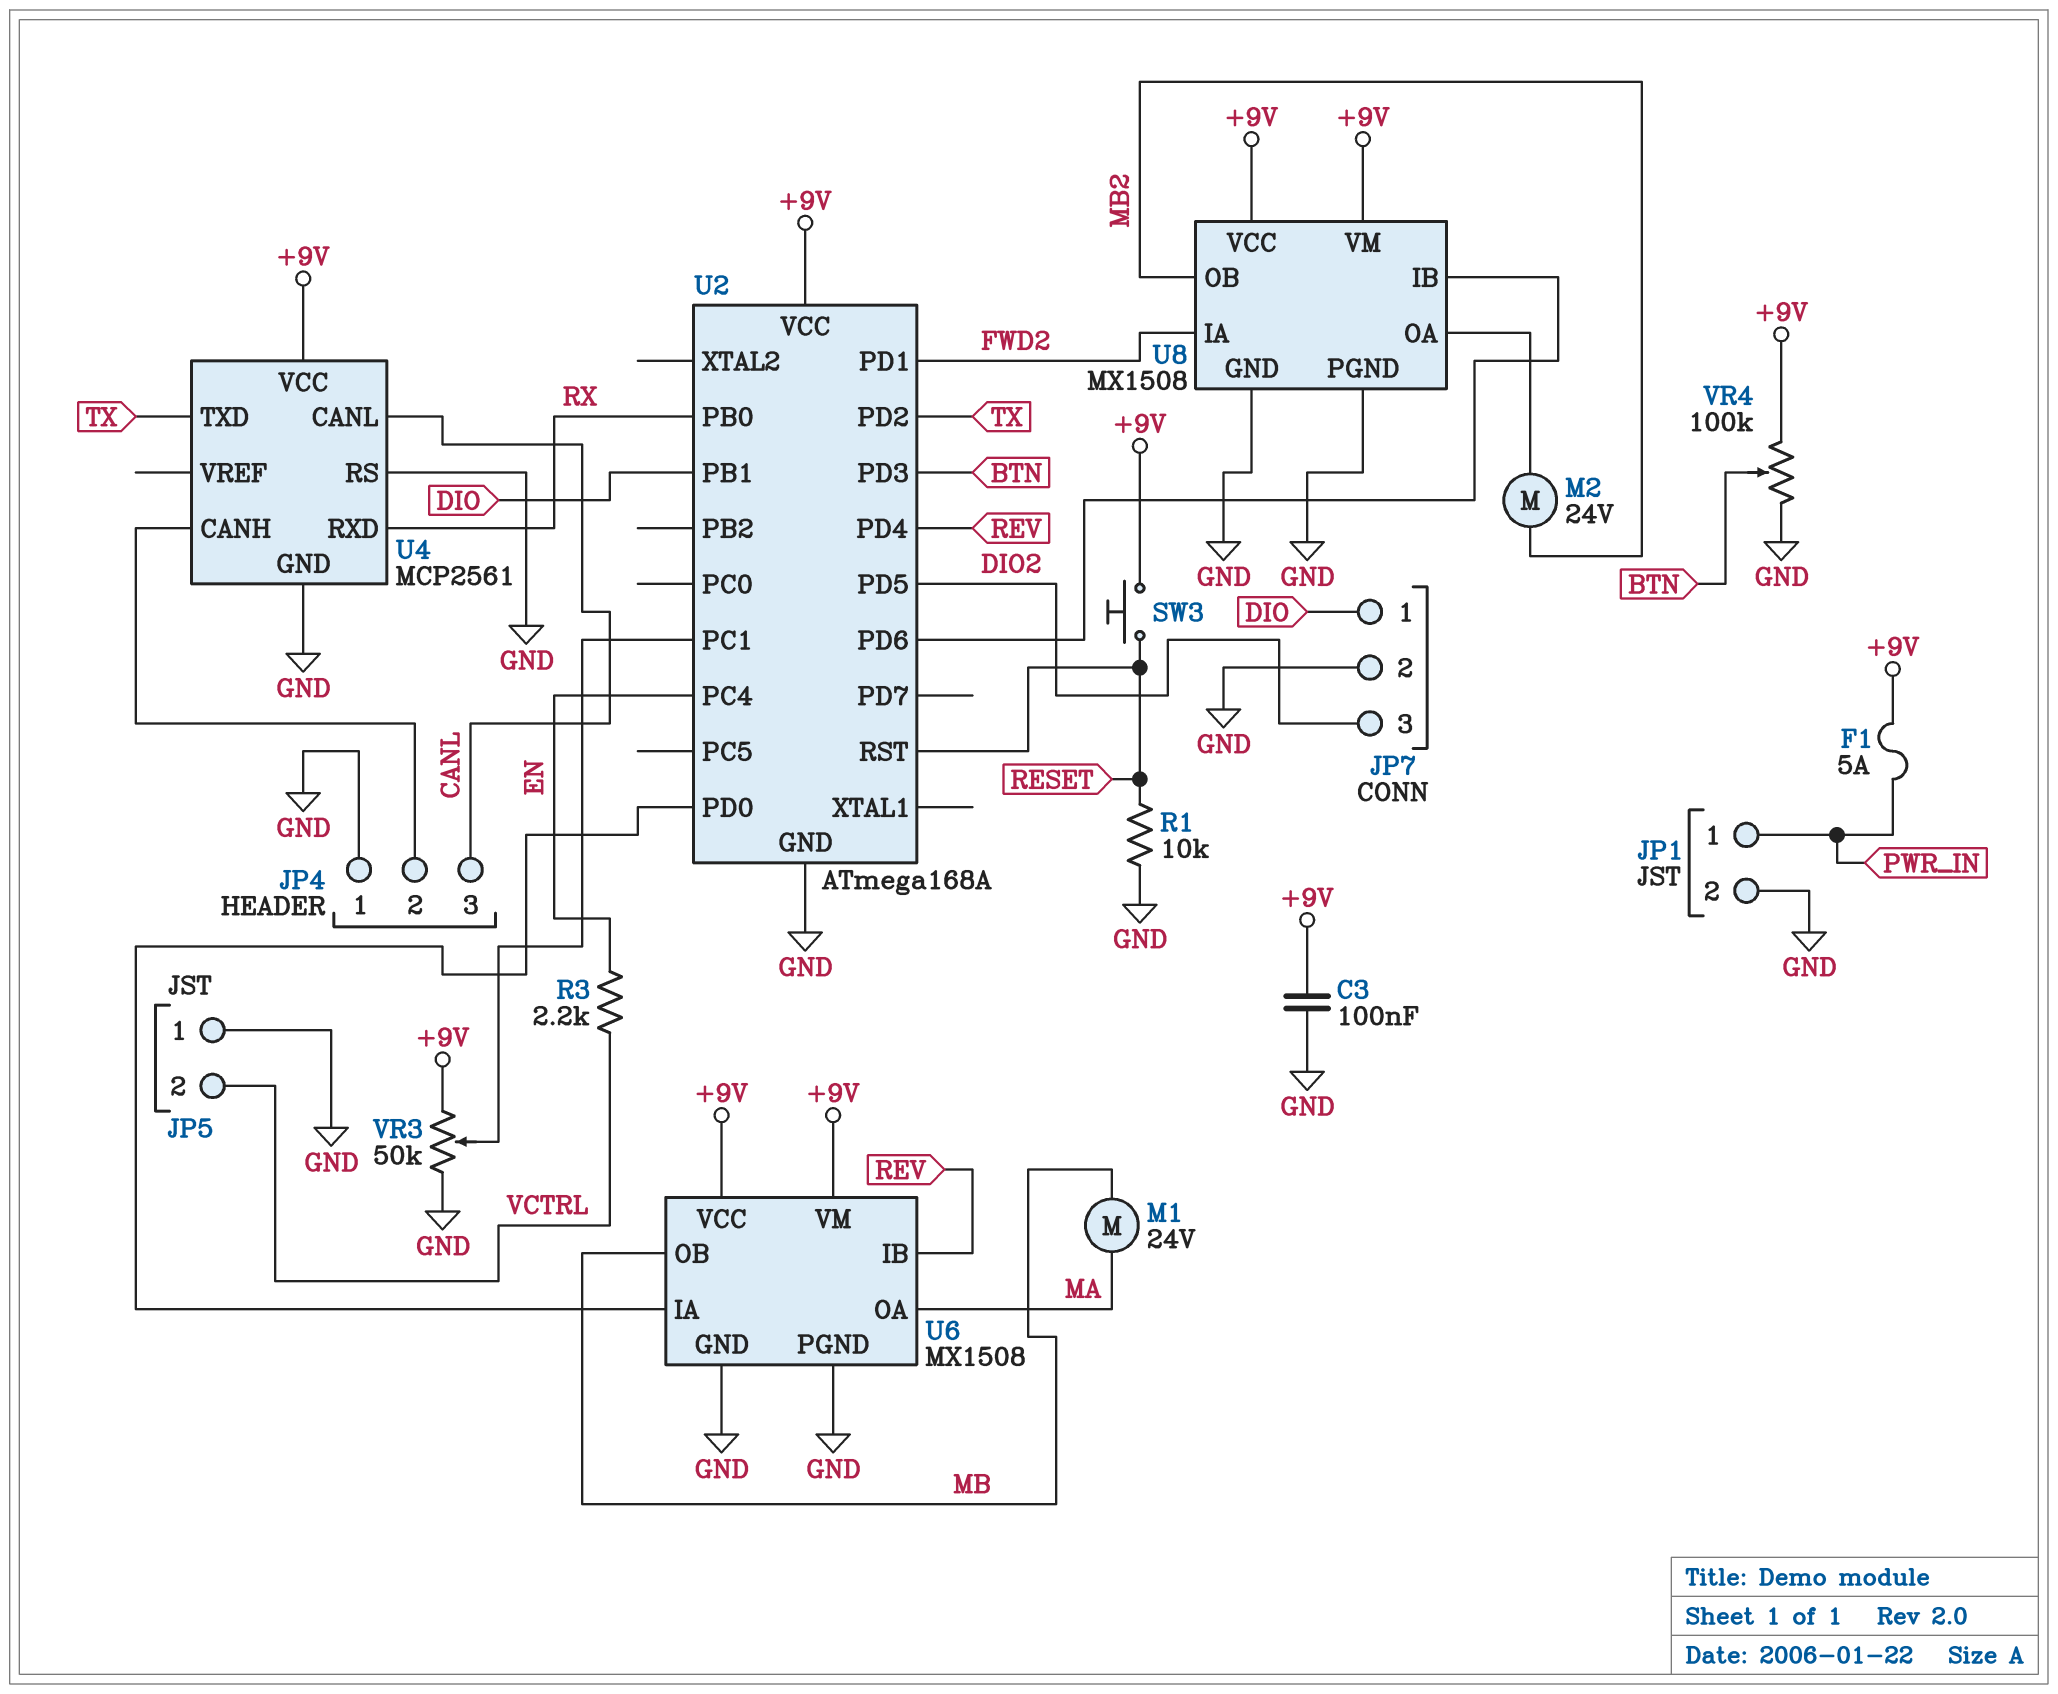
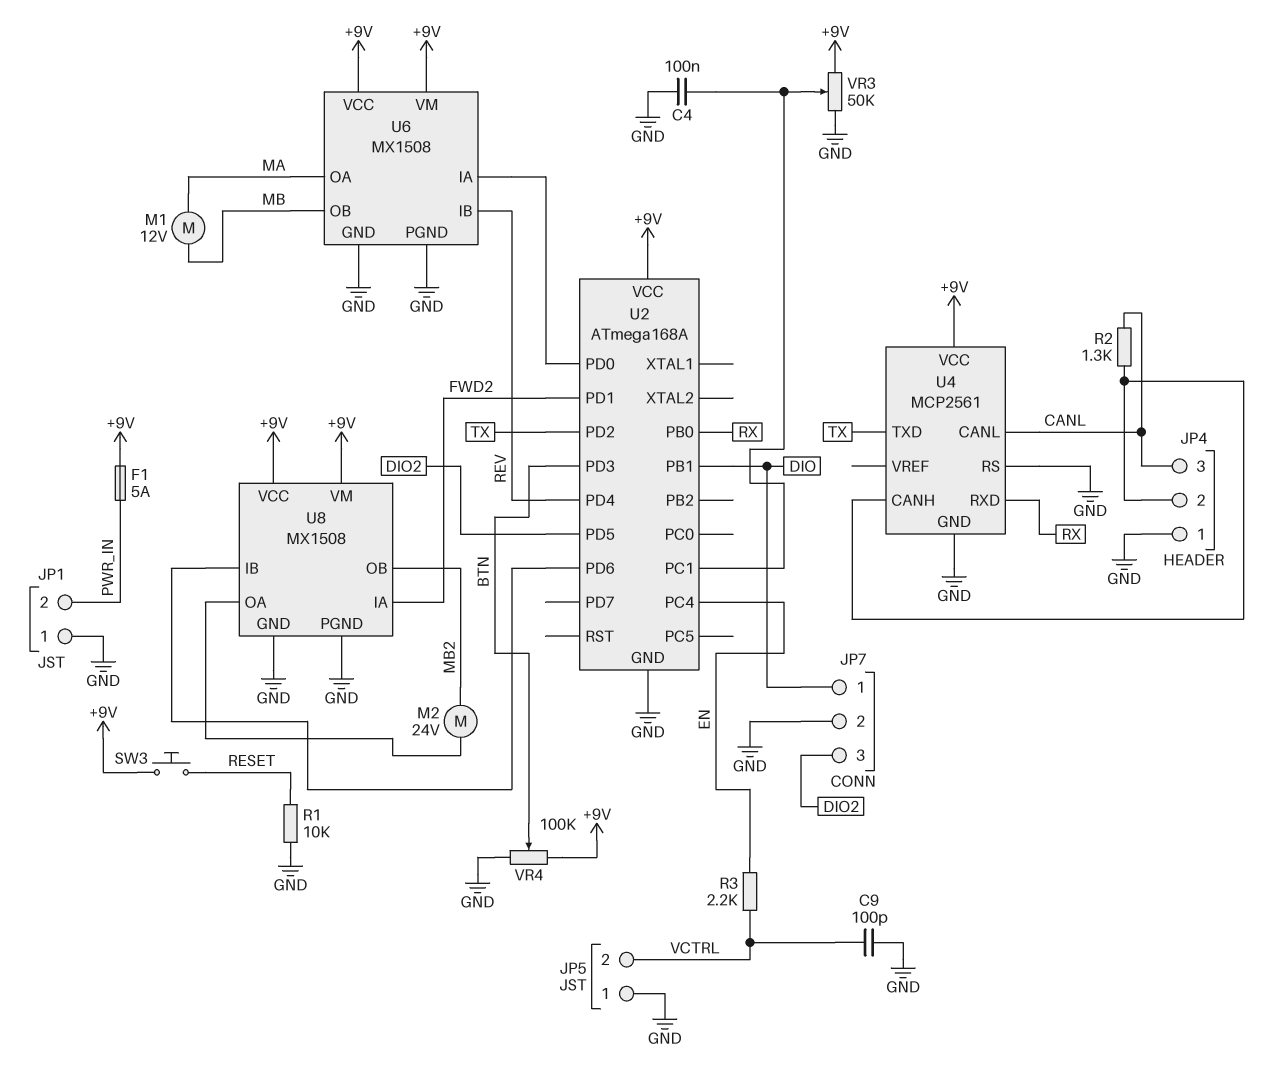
C3: 100nF (+9V, GND) -> none
C4: none -> 100nF (GND, U2/PC1)
C9: none -> 100pF (GND, VCTRL)
JP1 pin 1: PWR_IN -> GND
JP1 pin 2: GND -> PWR_IN
M1: motor 24V (MA, MB) -> motor 12V (MA, MB)
R2: none -> 1.3k (CANL, JP4/2)
U2 pin RST: RESET -> none

